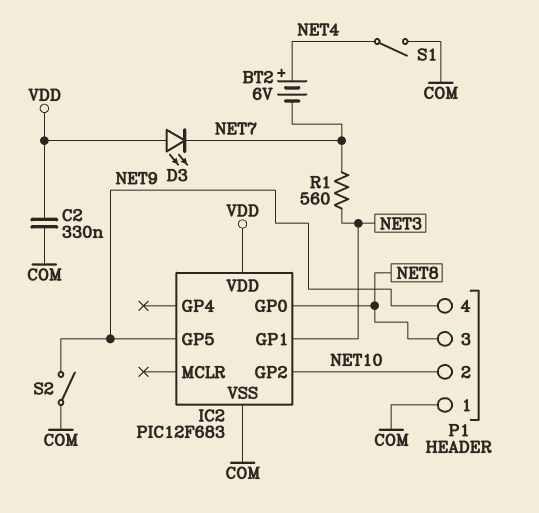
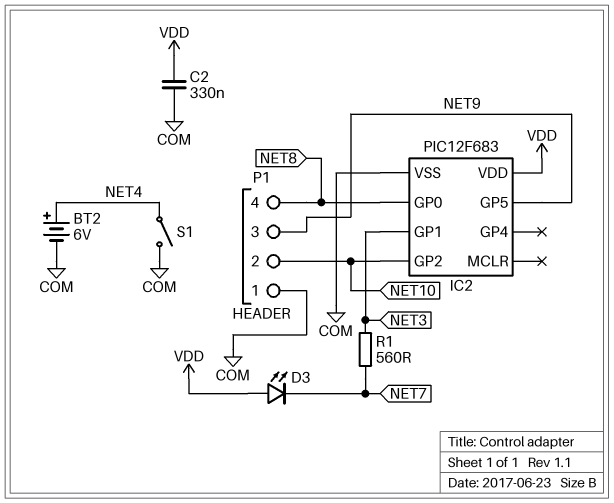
BT2: 6V (plus NET4, minus NET7) -> 6V (plus NET4, minus COM)
P1 pin 3: NET8 -> NET9
P1 pin 4: NET9 -> NET8
S2: switch (COM, NET9) -> none

